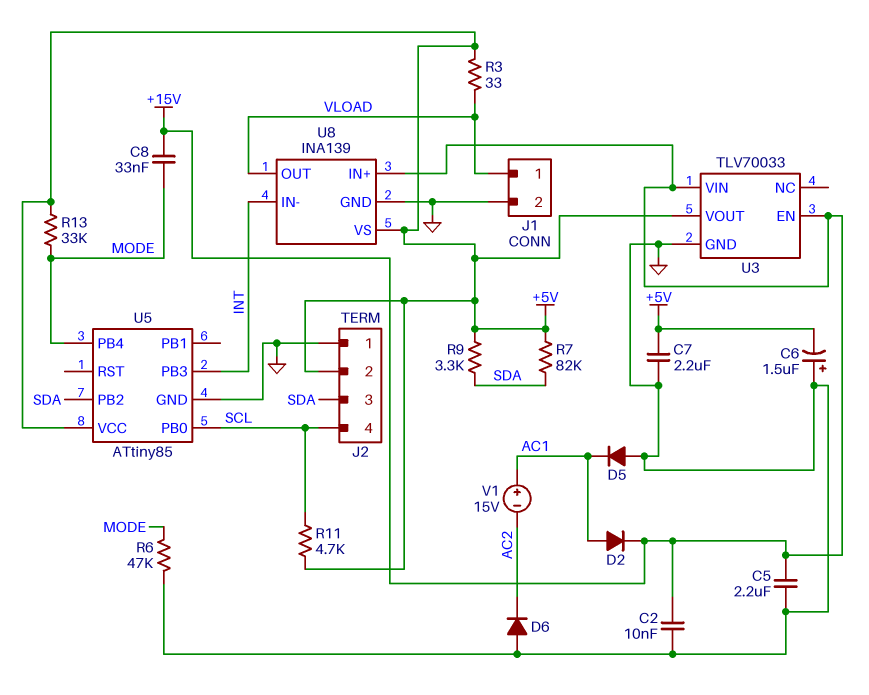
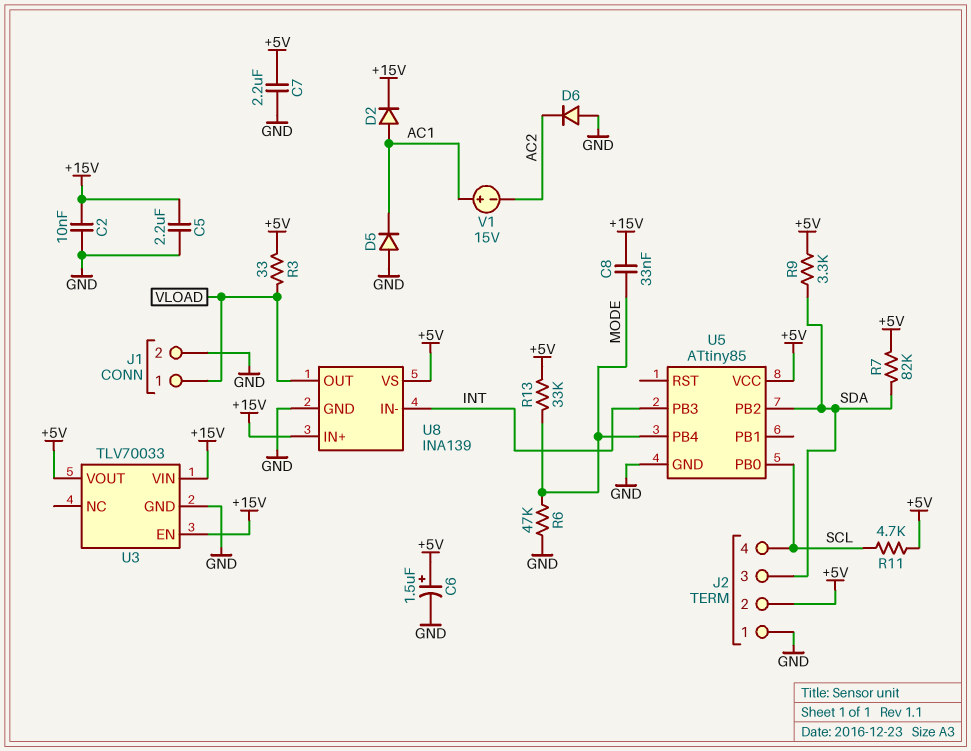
C6: 1.5uF (plus GND, minus +5V) -> 1.5uF (plus +5V, minus GND)

